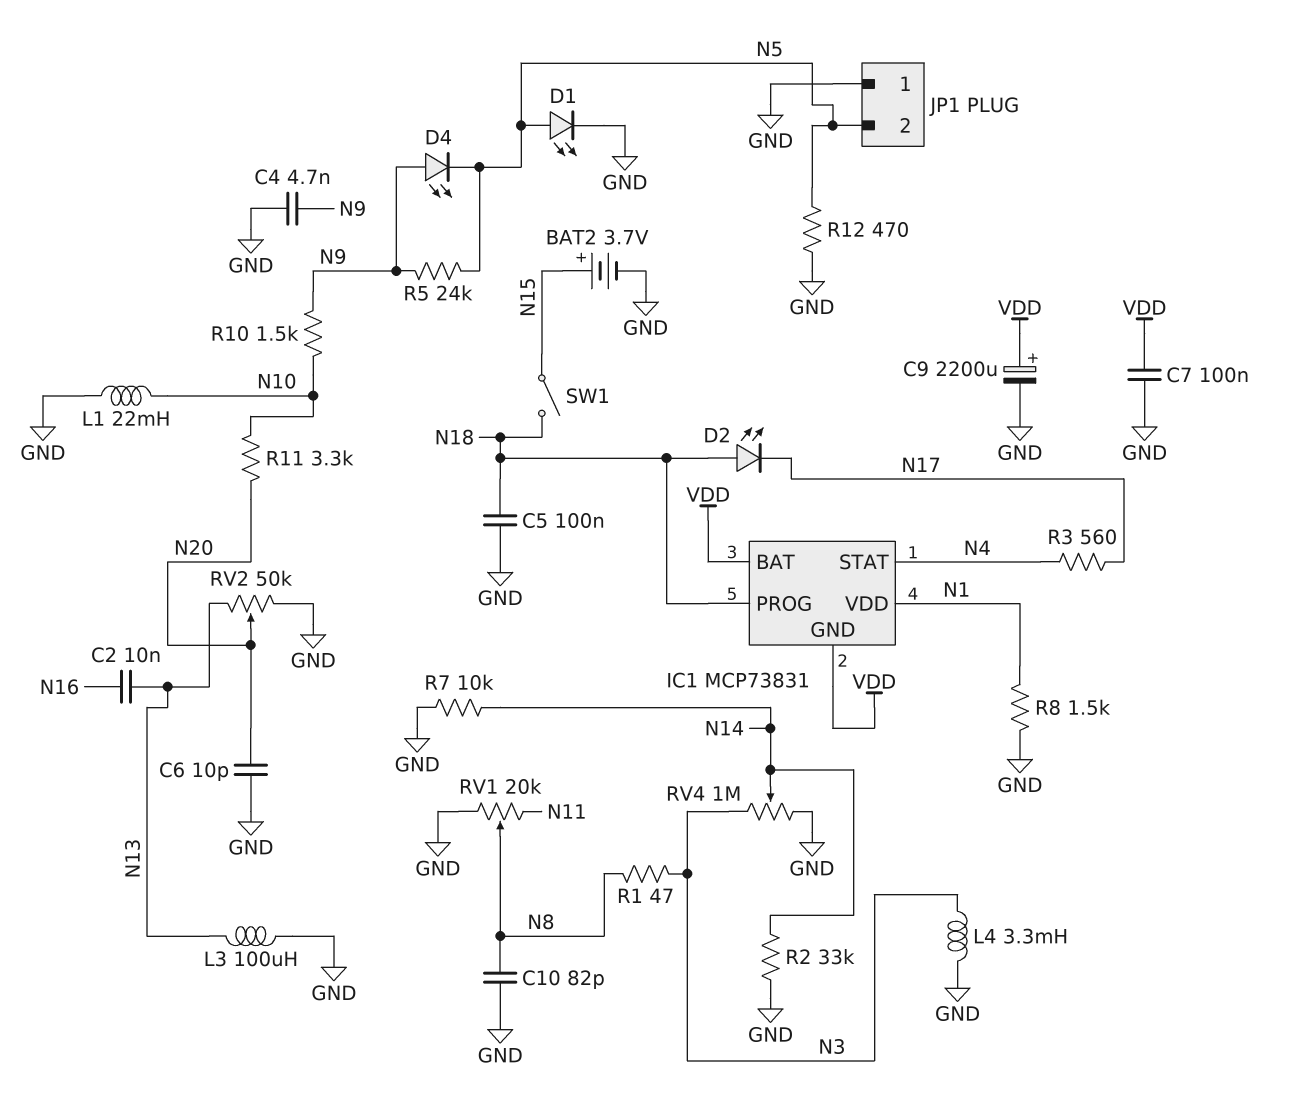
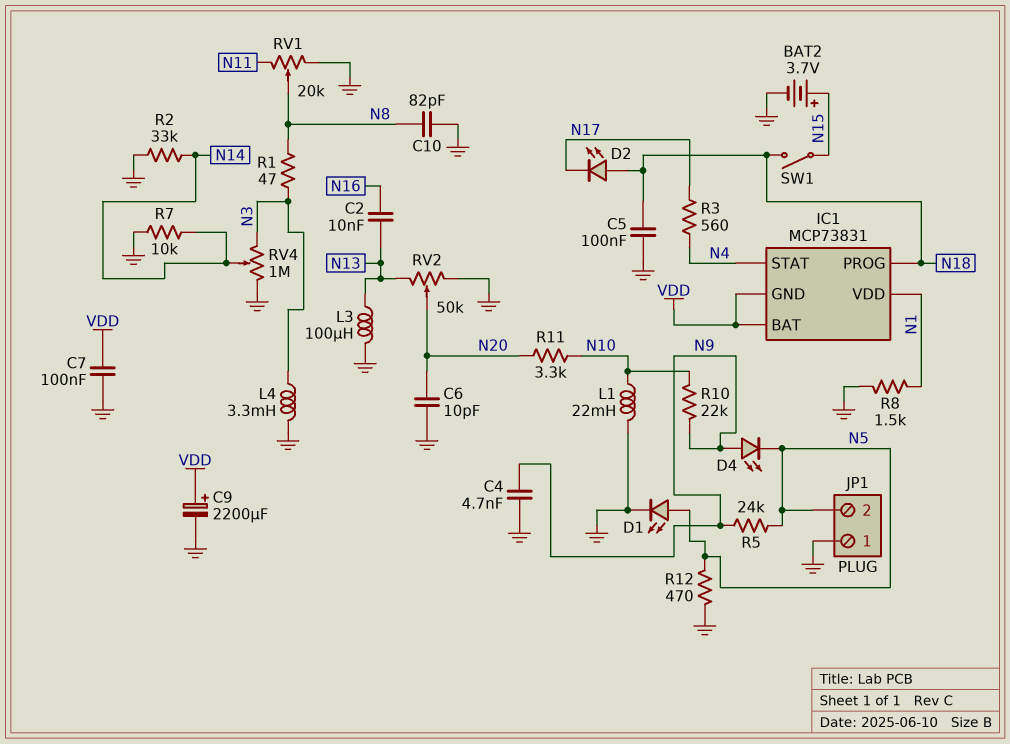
R10: 1.5k (N9, N10) -> 22k (N9, N10)

